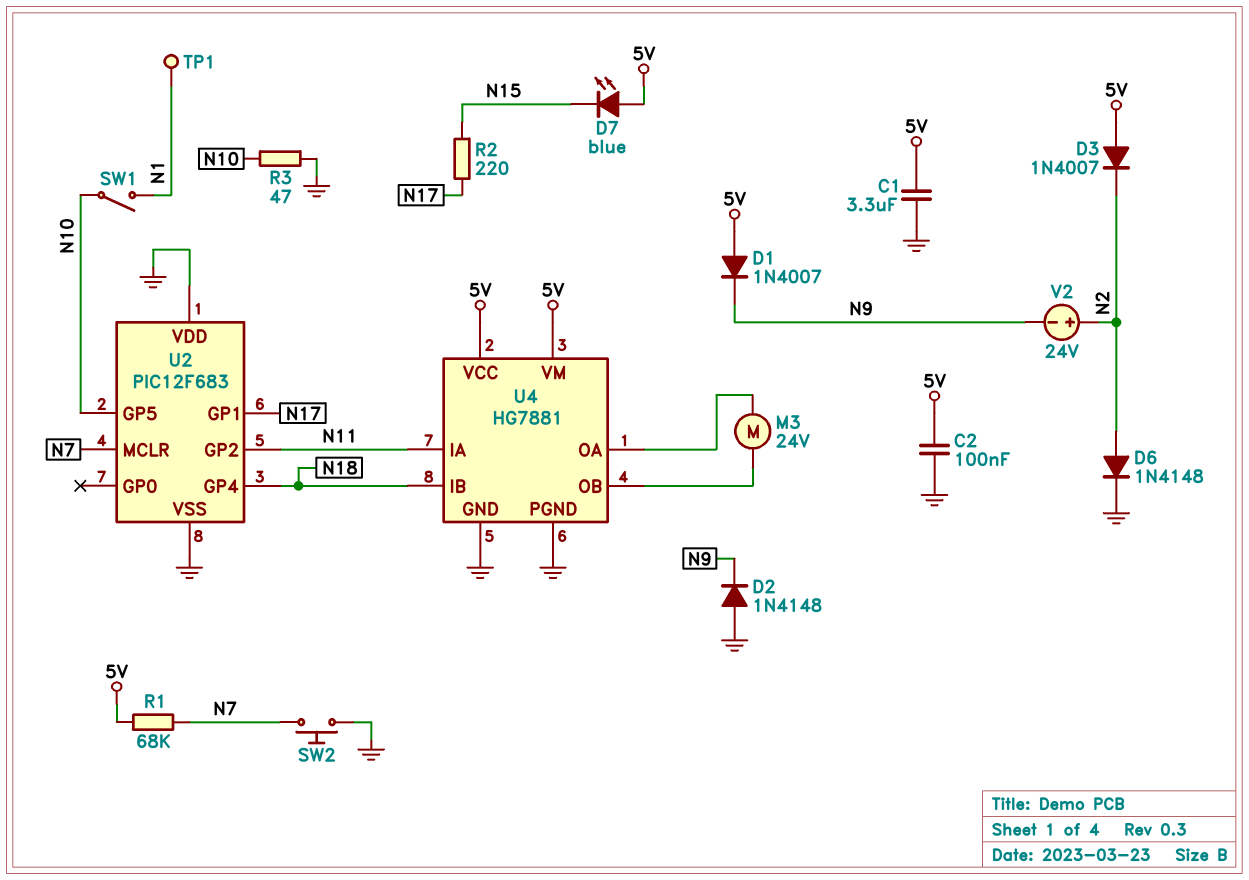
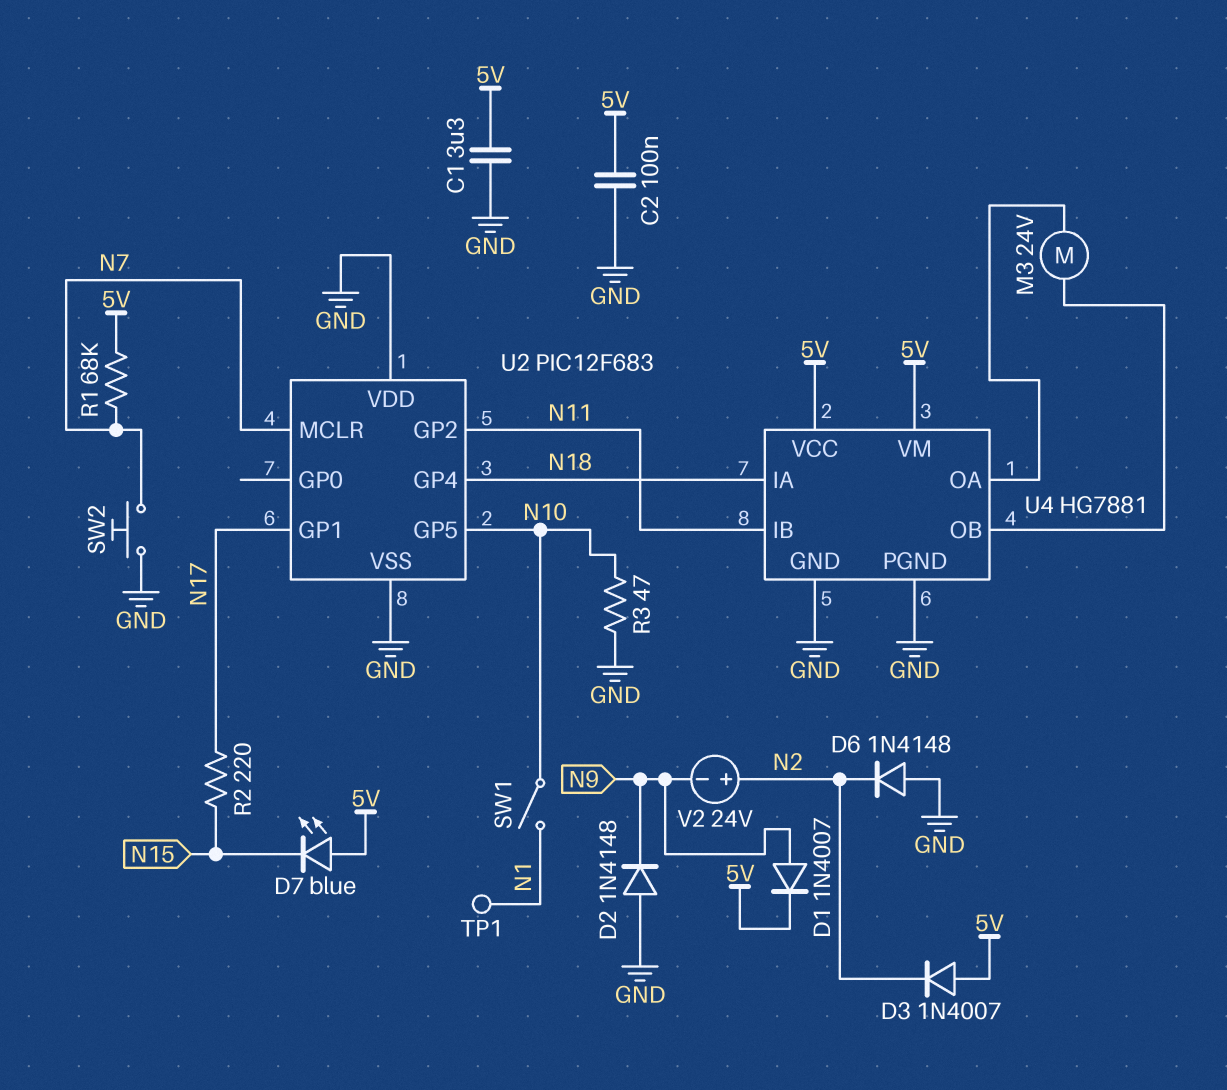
D1: diode 1N4007 (A 5V, K N9) -> diode 1N4007 (A N9, K 5V)
D6: diode 1N4148 (A N2, K GND) -> diode 1N4148 (A GND, K N2)
U4 pin IA: N11 -> N18
U4 pin IB: N18 -> N11

